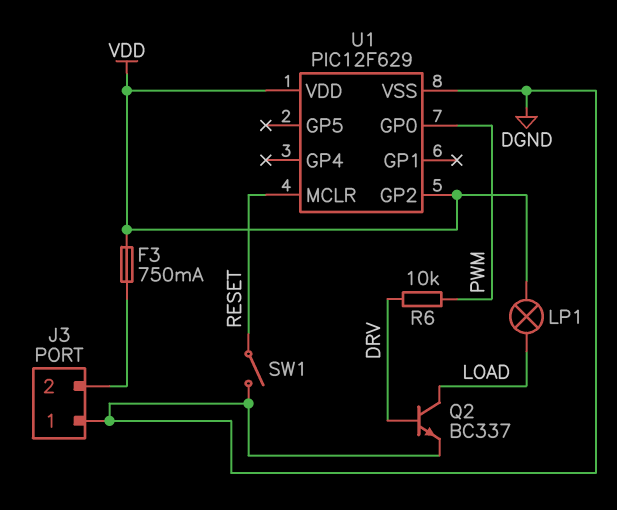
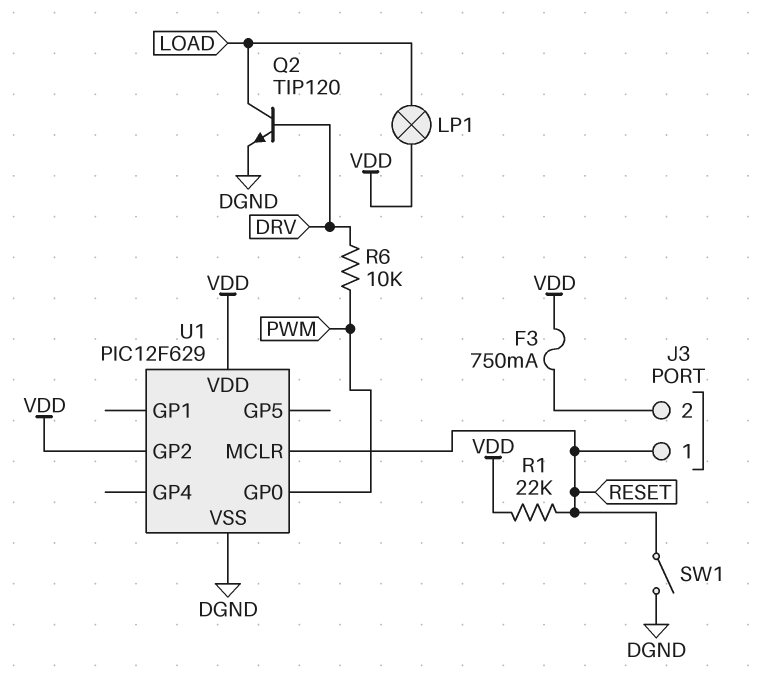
J3 pin 1: DGND -> RESET
Q2: NPN BC337 (B DRV, C LOAD, E DGND) -> NPN TIP120 (B DRV, C LOAD, E DGND)
R1: none -> 22k (RESET, VDD)

